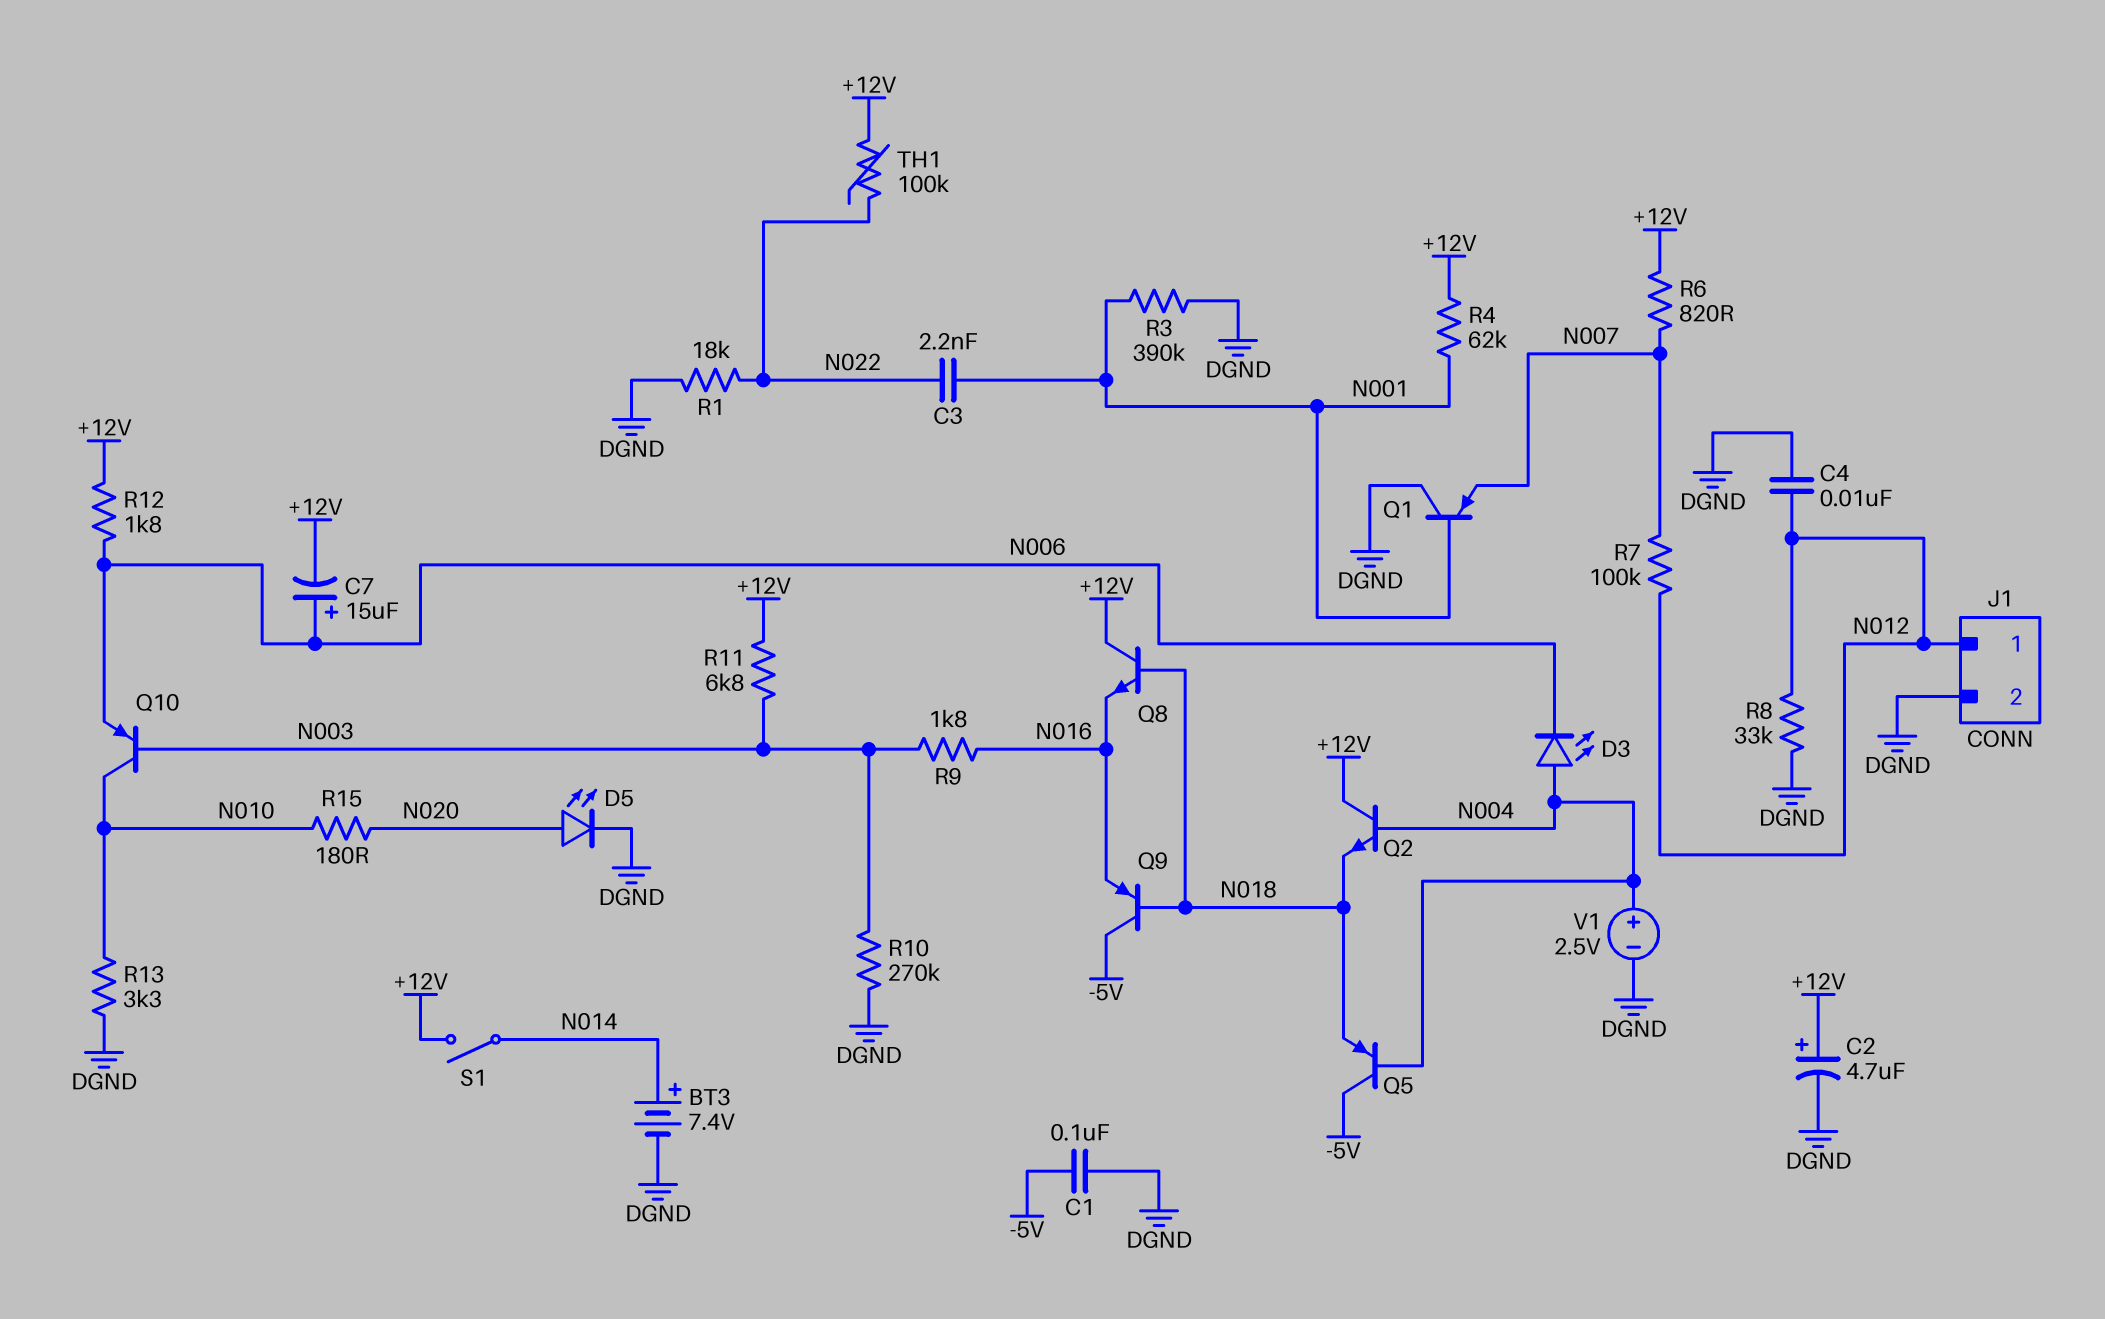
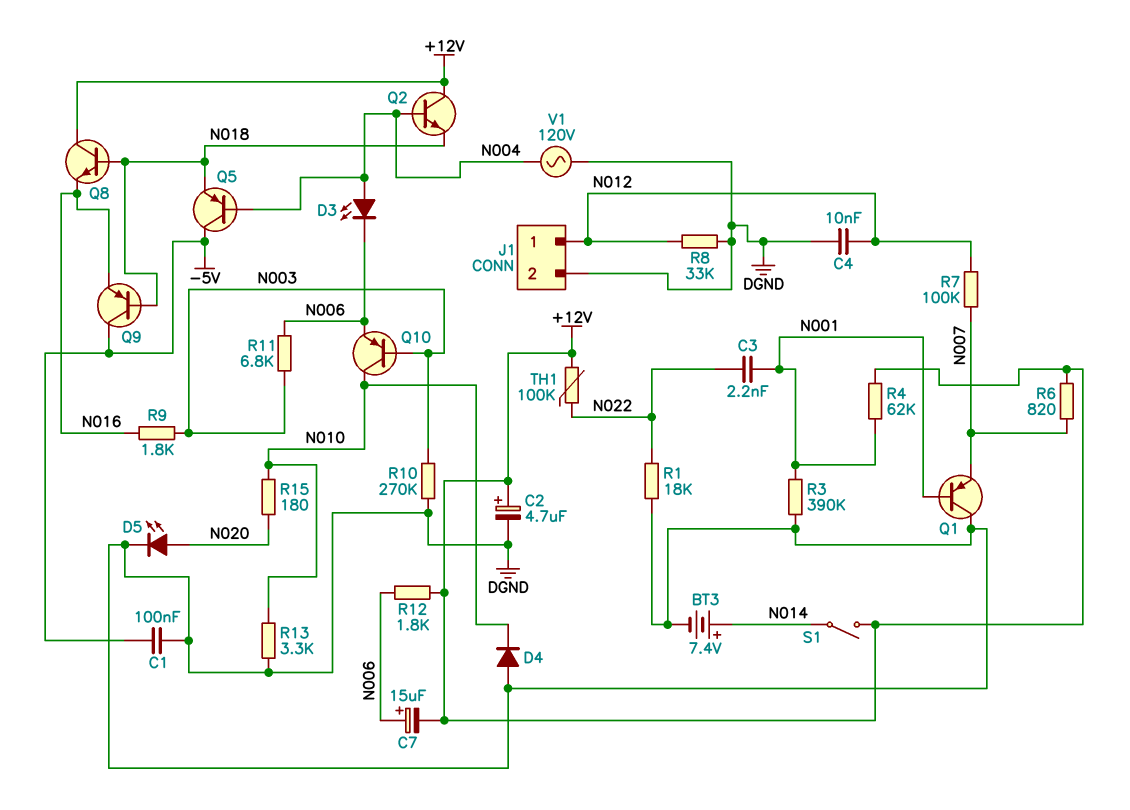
D4: none -> diode (A DGND, K N010)
R11: 6.8k (+12V, N003) -> 6.8k (N003, N006)
V1: 2.5V (plus N004, minus DGND) -> AC 120V (DGND, N004)

